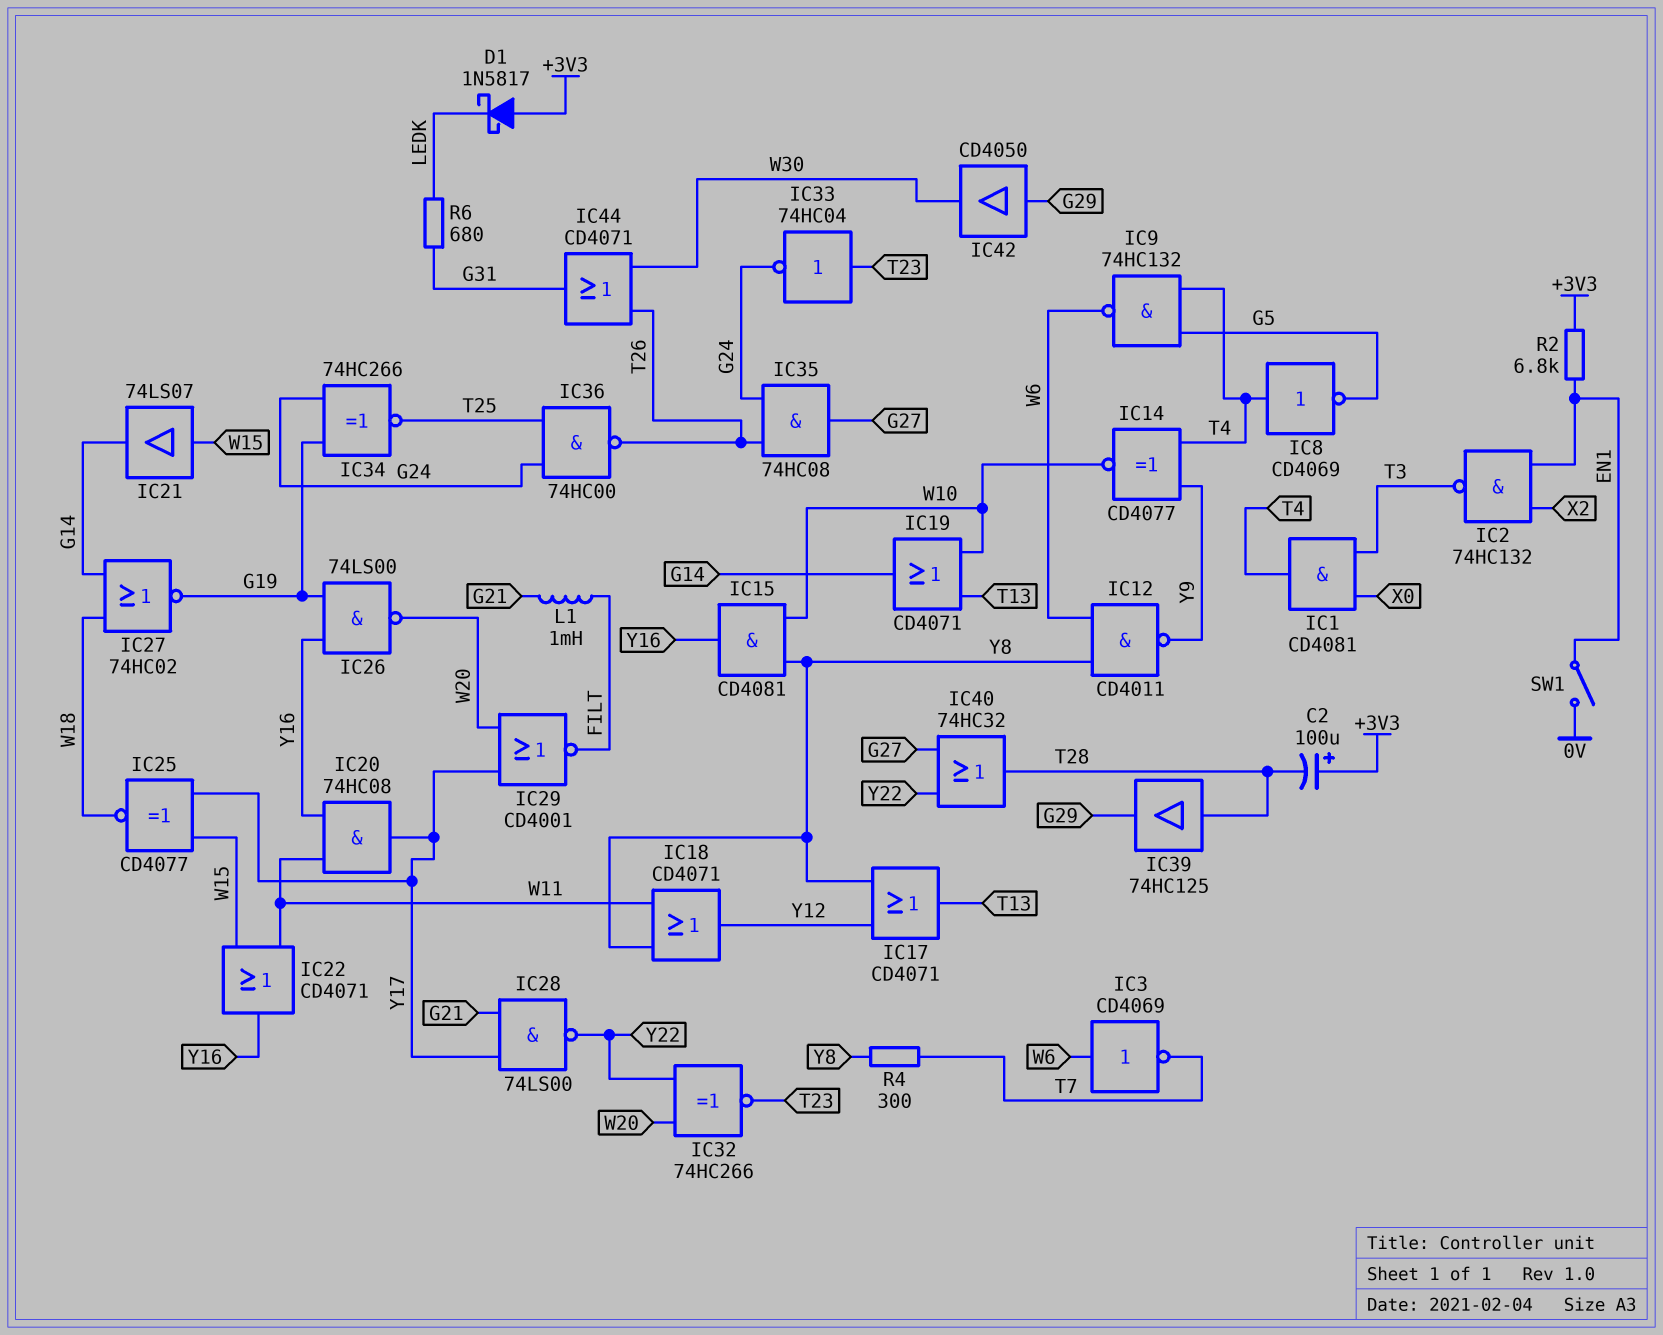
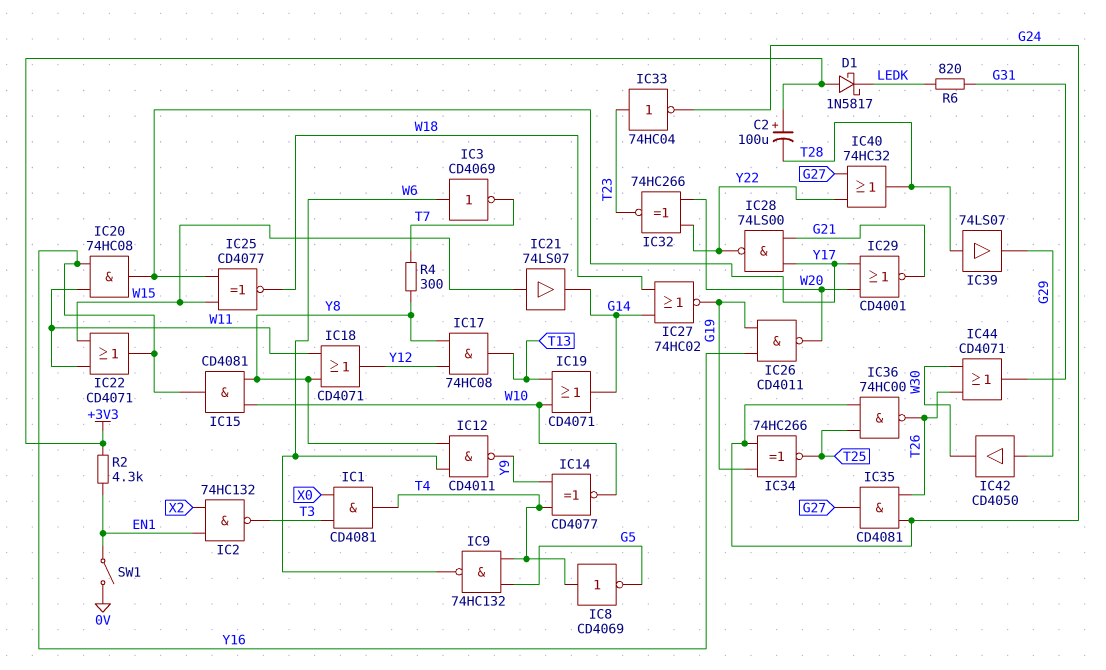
IC17: OR CD4071 (in Y8, in Y12, out T13) -> AND 74HC08 (in Y8, in Y12, out T13)
IC26: NAND 74LS00 (in G19, in Y16, out W20) -> NAND CD4011 (in G19, in Y16, out W20)
IC29: NOR CD4001 (in W20, in Y17, out FILT) -> NOR CD4001 (in W20, in Y17, out G21)
IC35: AND 74HC08 (in G24, in T26, out G27) -> AND CD4081 (in G24, in T26, out G27)
IC39: buffer 74HC125 (in T28, out G29) -> buffer 74LS07 (in T28, out G29)
L1: 1mH (FILT, G21) -> none
R2: 6.8k (+3V3, EN1) -> 4.3k (+3V3, EN1)
R6: 680 (G31, LEDK) -> 820 (G31, LEDK)

